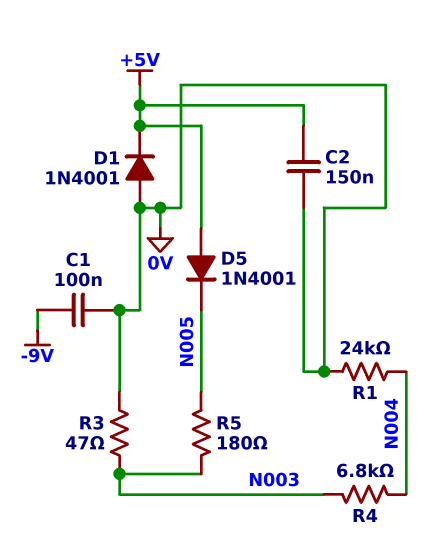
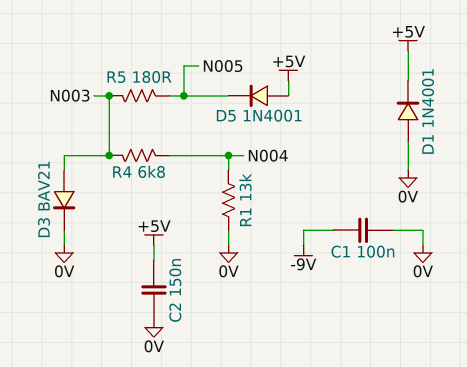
D3: none -> diode BAV21 (A N003, K 0V)
R1: 24k (0V, N004) -> 13k (0V, N004)
R3: 47 (0V, N003) -> none

